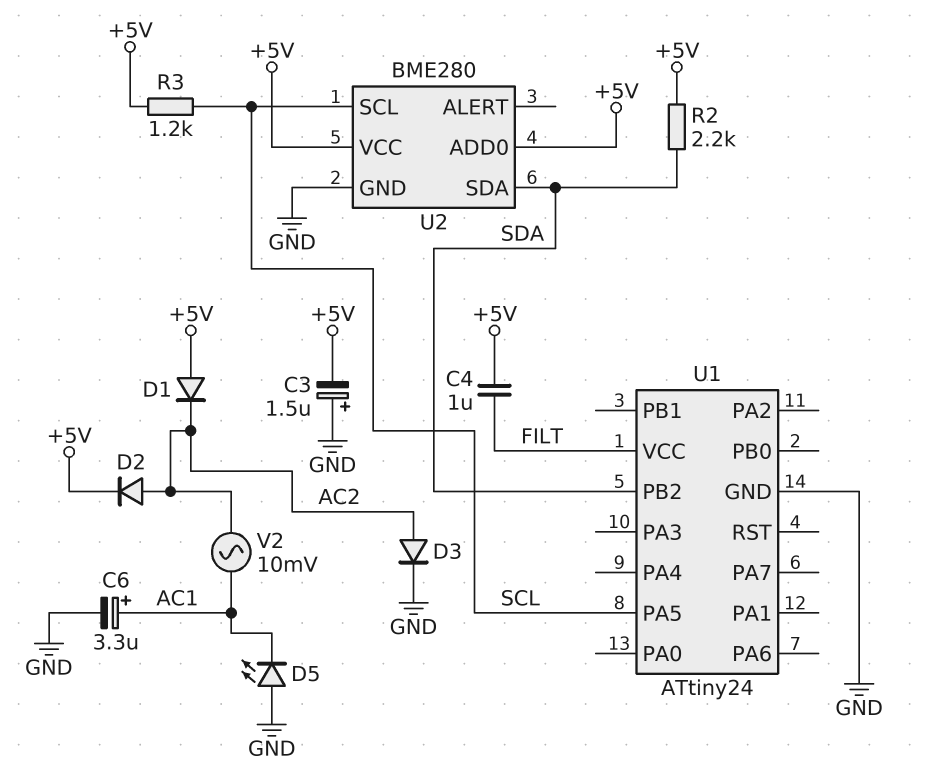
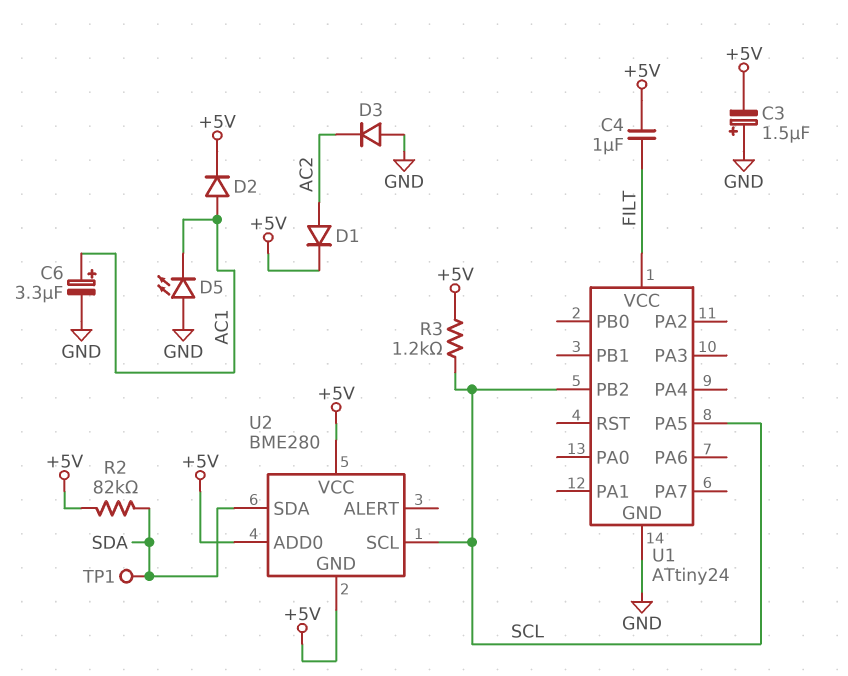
D1: diode (A +5V, K AC2) -> diode (A AC2, K +5V)
D2: diode (A AC2, K +5V) -> diode (A AC1, K +5V)
D3: diode (A AC2, K GND) -> diode (A GND, K AC2)
R2: 2.2k (+5V, SDA) -> 82k (+5V, SDA)
TP1: none -> test point (SDA)
U1 pin PB2: SDA -> SCL
U2 pin GND: GND -> +5V
V2: AC 10mV (AC1, AC2) -> none

